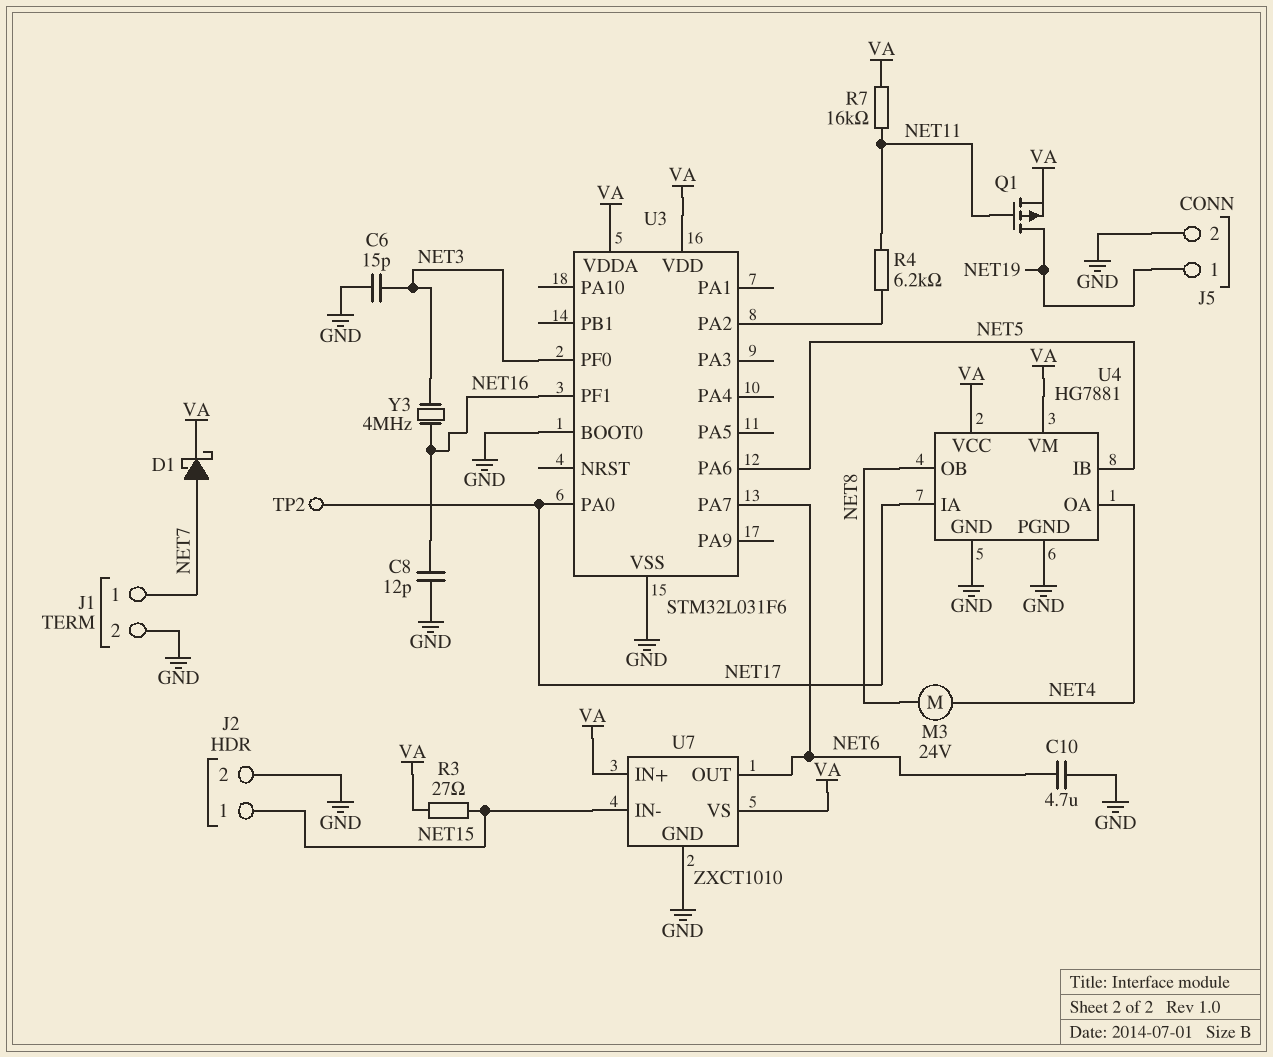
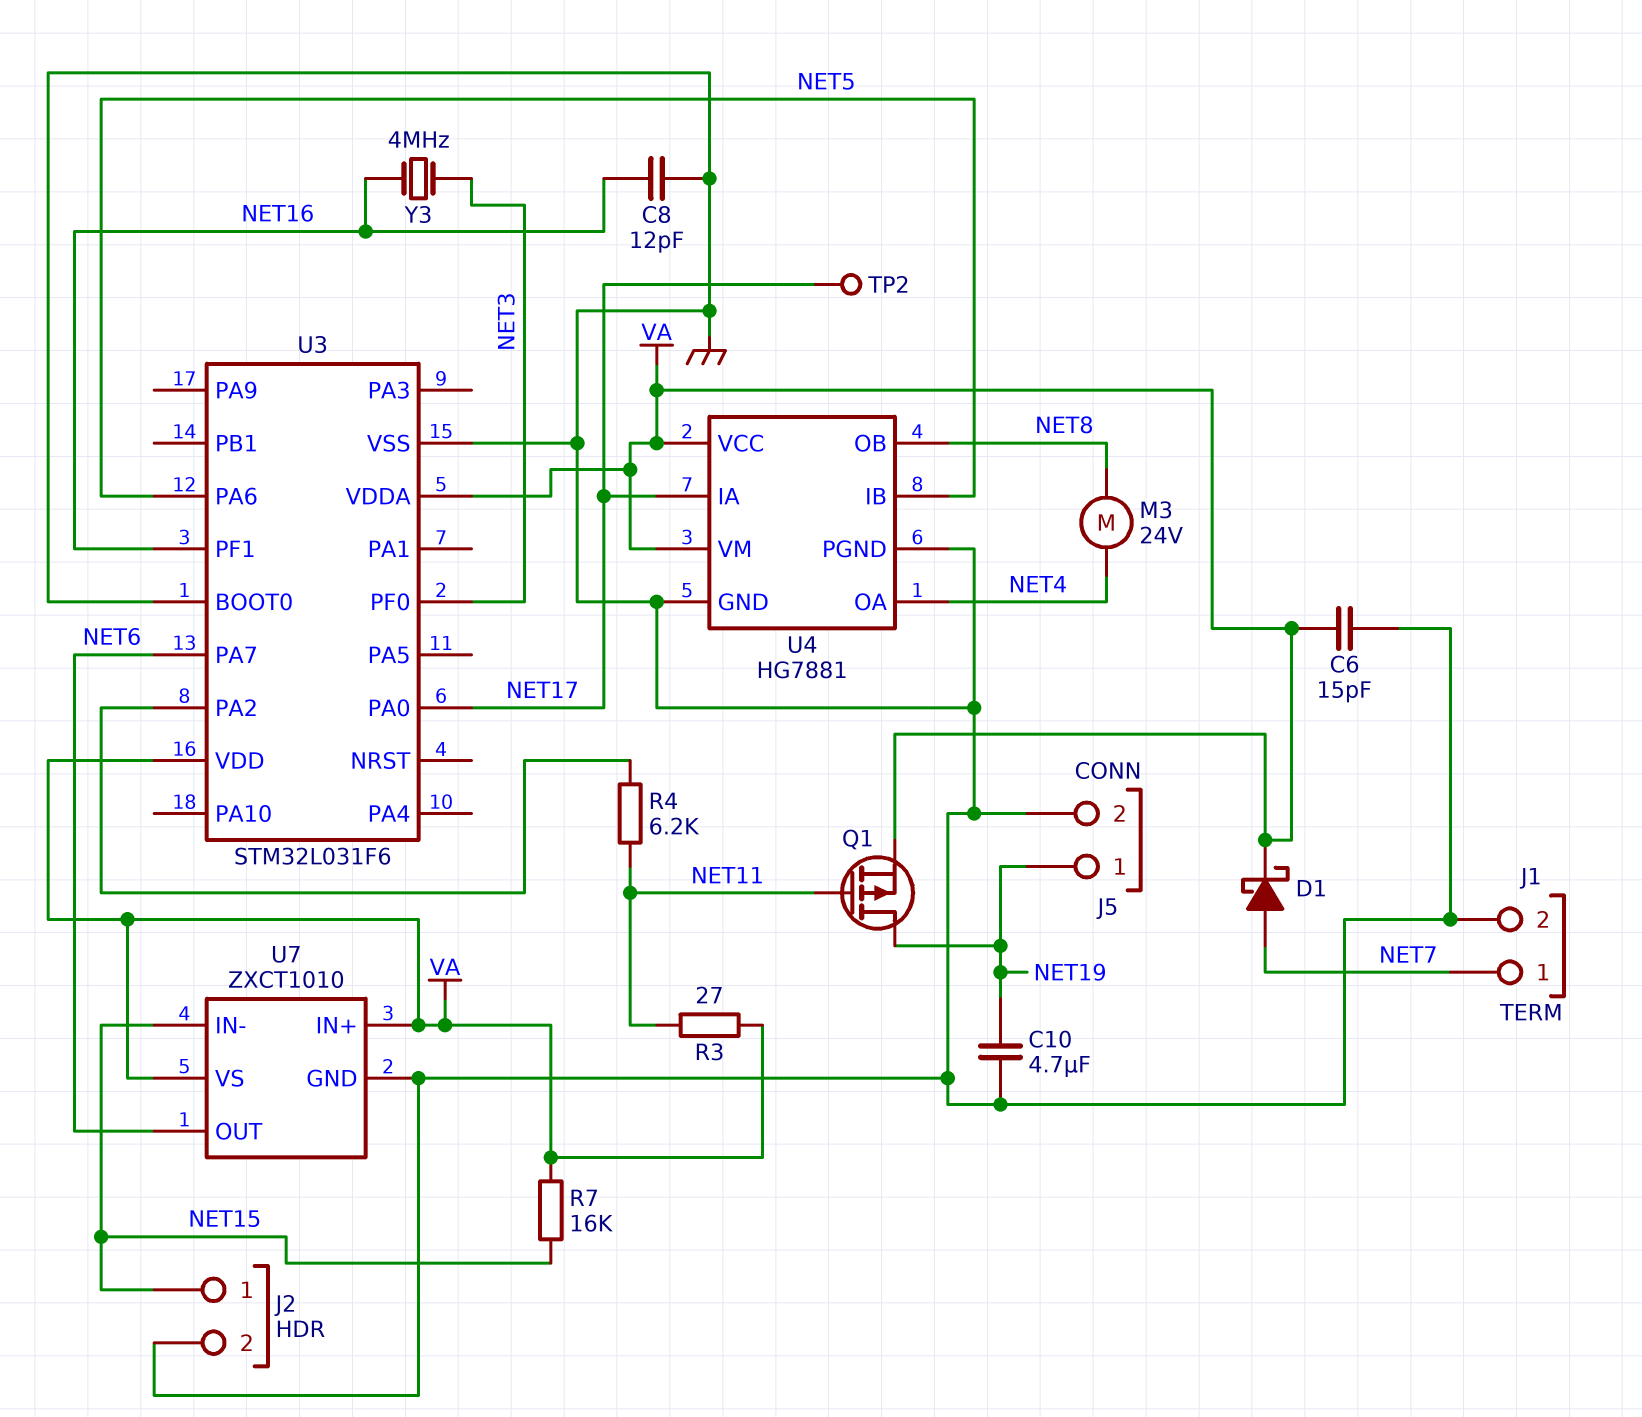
C6: 15pF (GND, NET3) -> 15pF (GND, VA)
C10: 4.7uF (GND, NET6) -> 4.7uF (GND, NET19)
R3: 27 (NET15, VA) -> 27 (NET11, VA)
R7: 16k (NET11, VA) -> 16k (NET15, VA)

